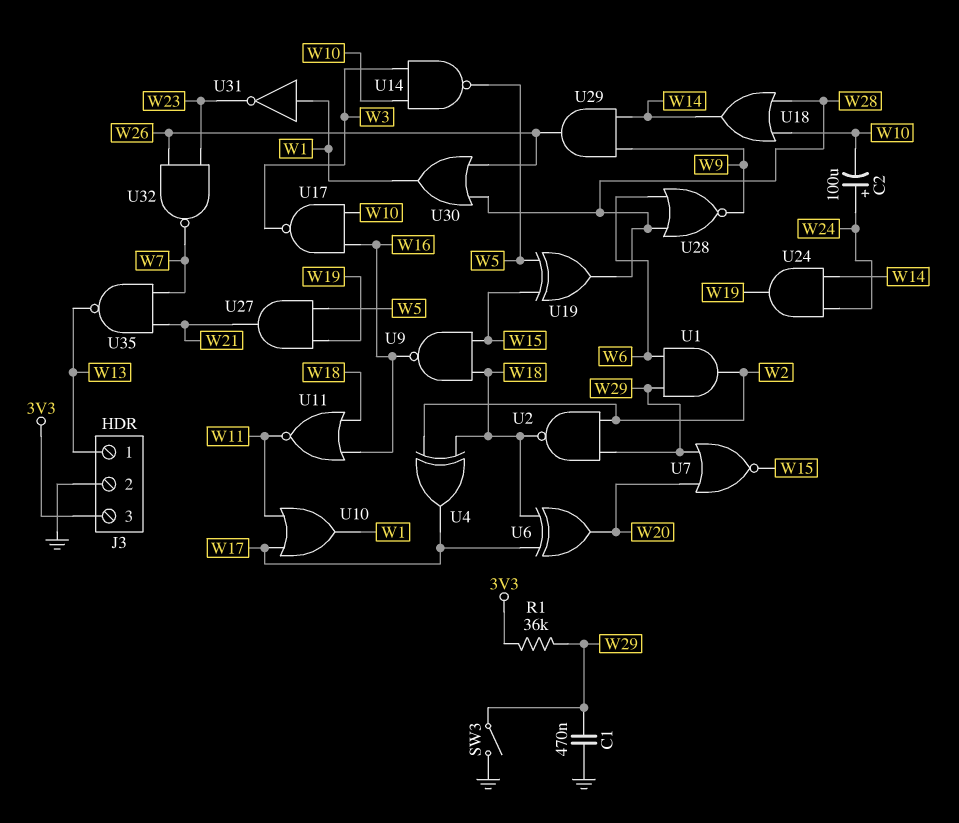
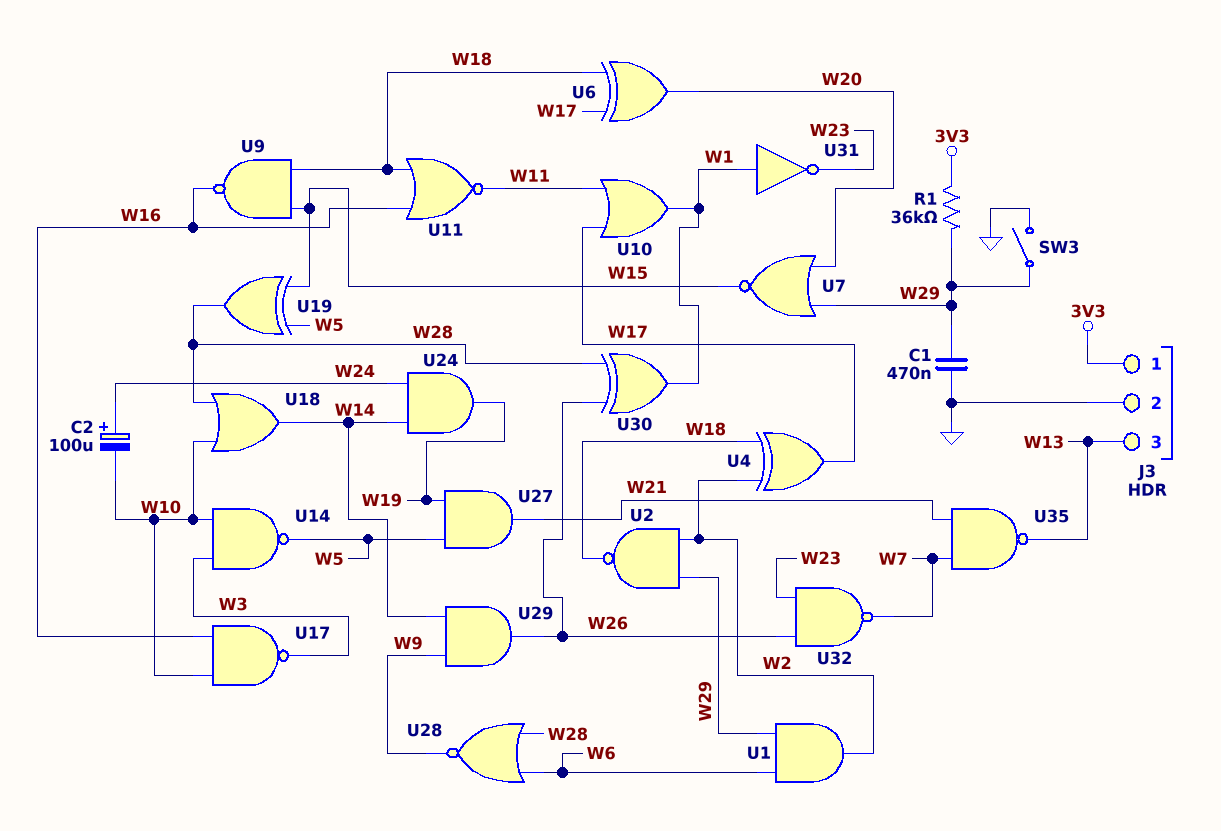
J3 pin 1: W13 -> 3V3
J3 pin 3: 3V3 -> W13
U30: OR (in W26, in W28, out W1) -> XOR (in W26, in W28, out W1)

